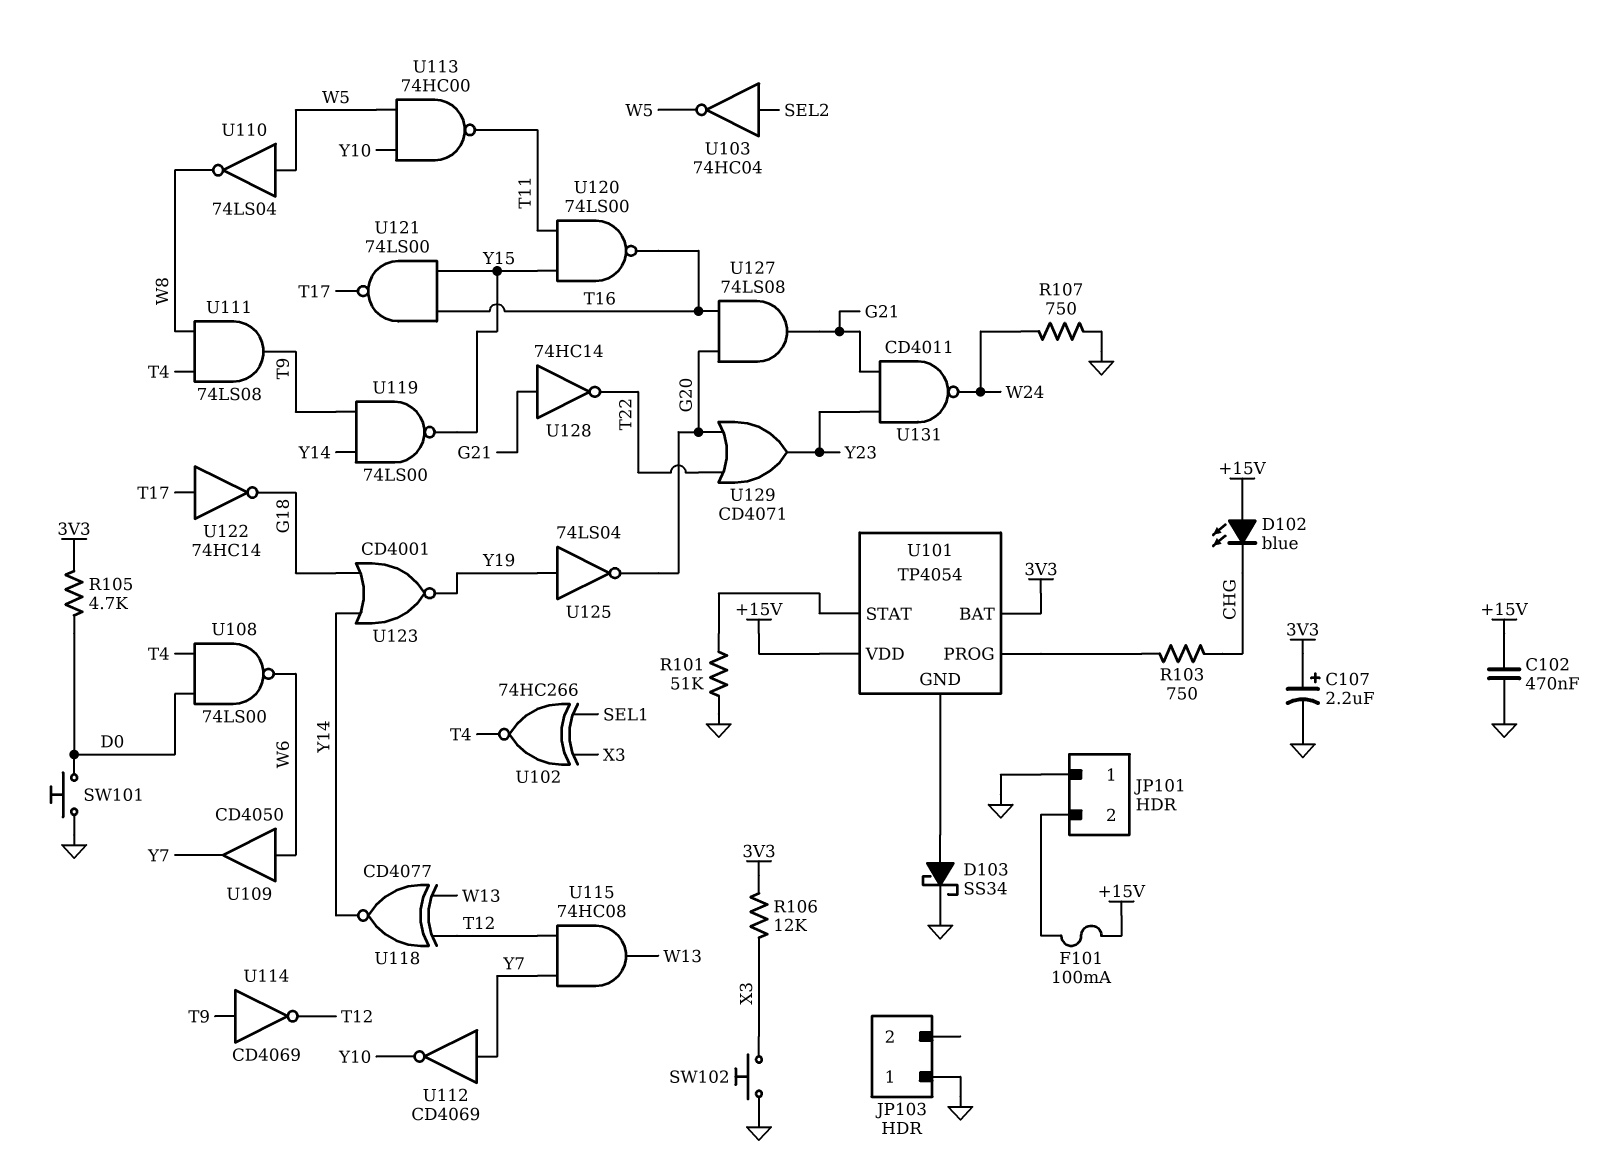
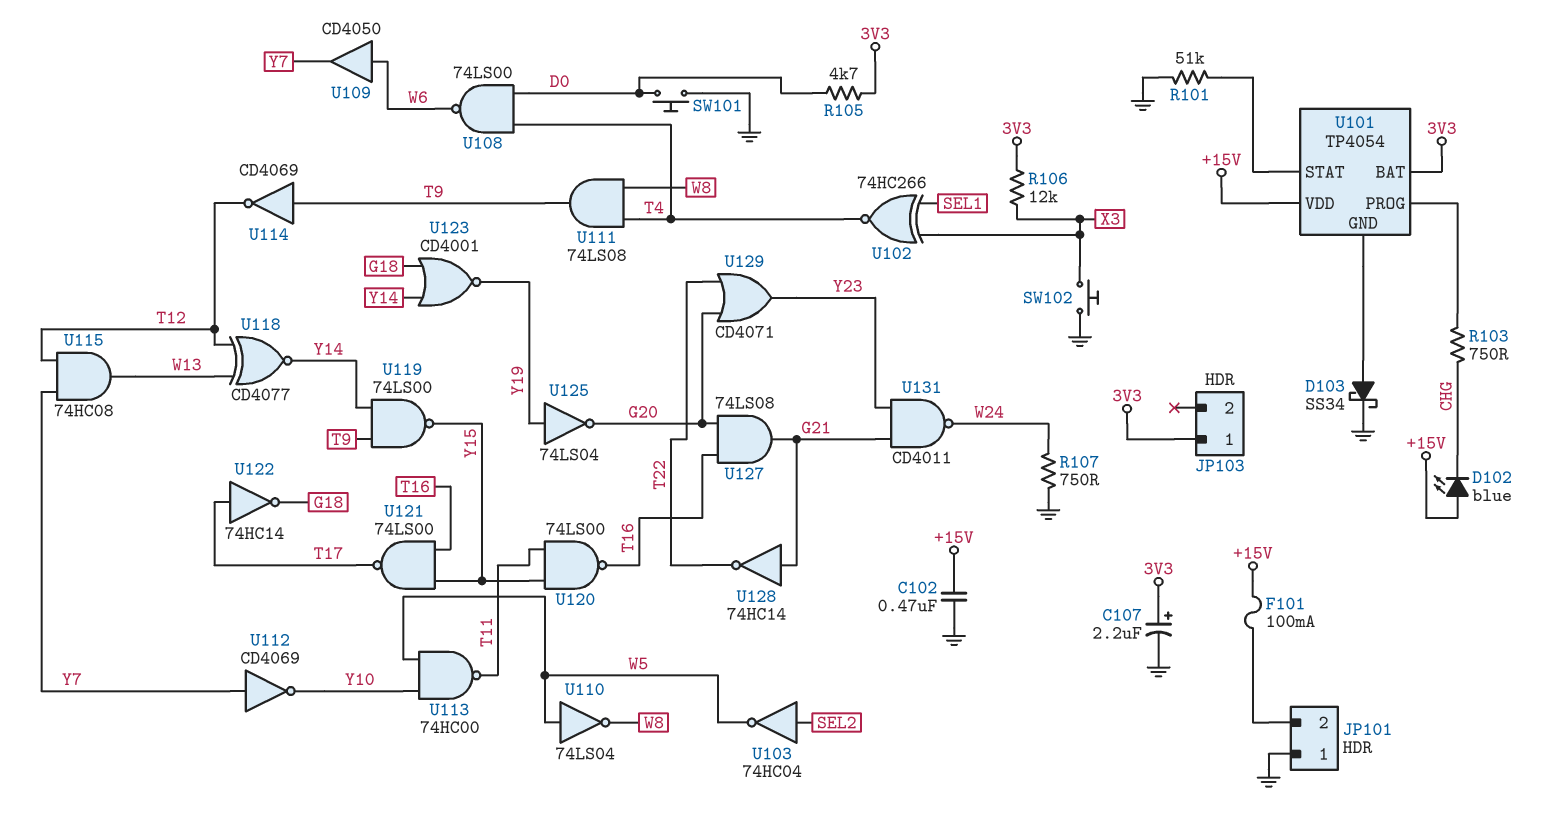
JP103 pin 1: GND -> 3V3

